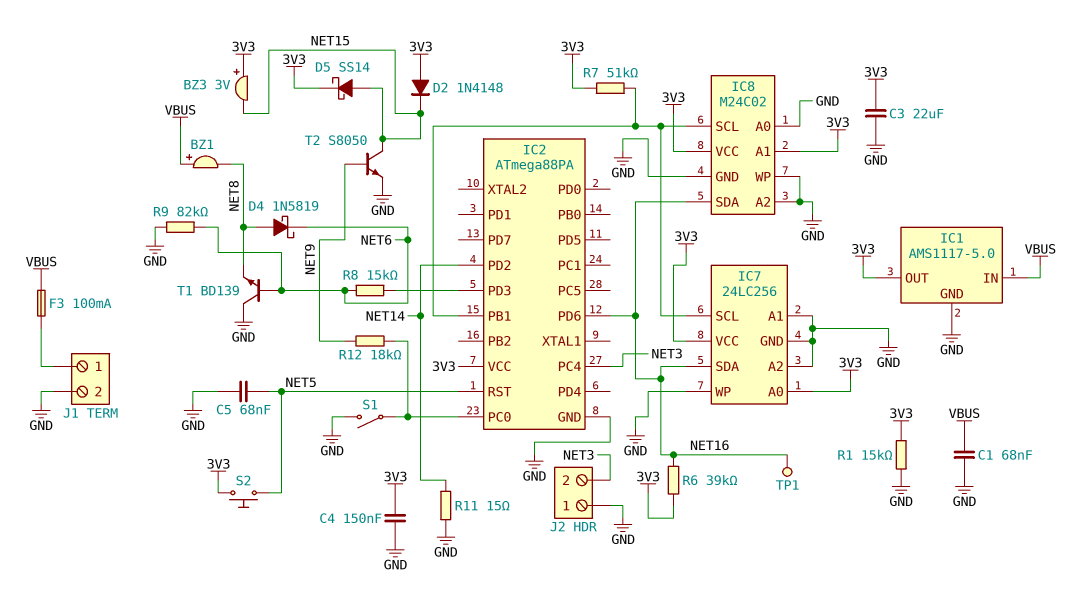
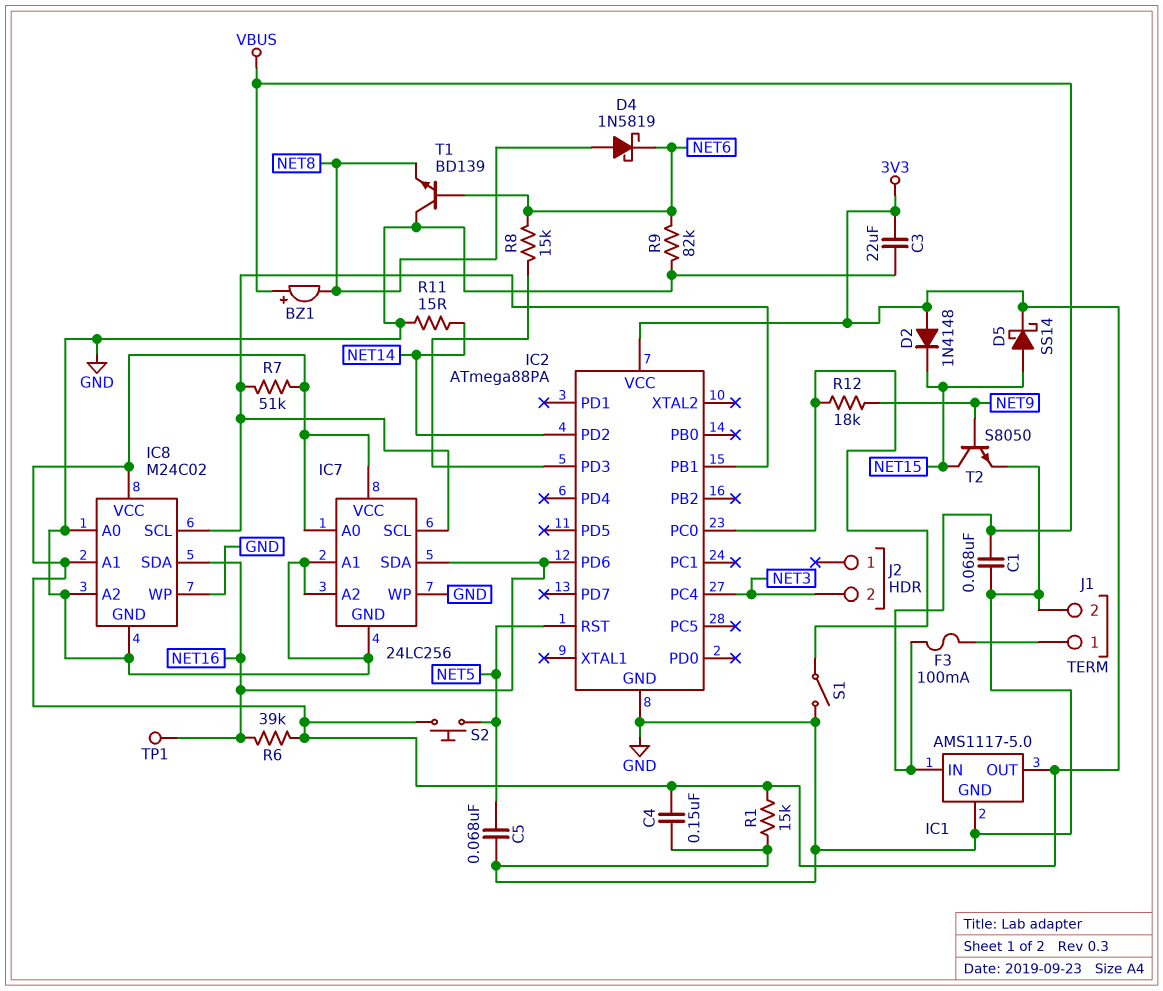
BZ3: buzzer 3V (plus 3V3, minus NET15) -> none
J2 pin 1: GND -> none

